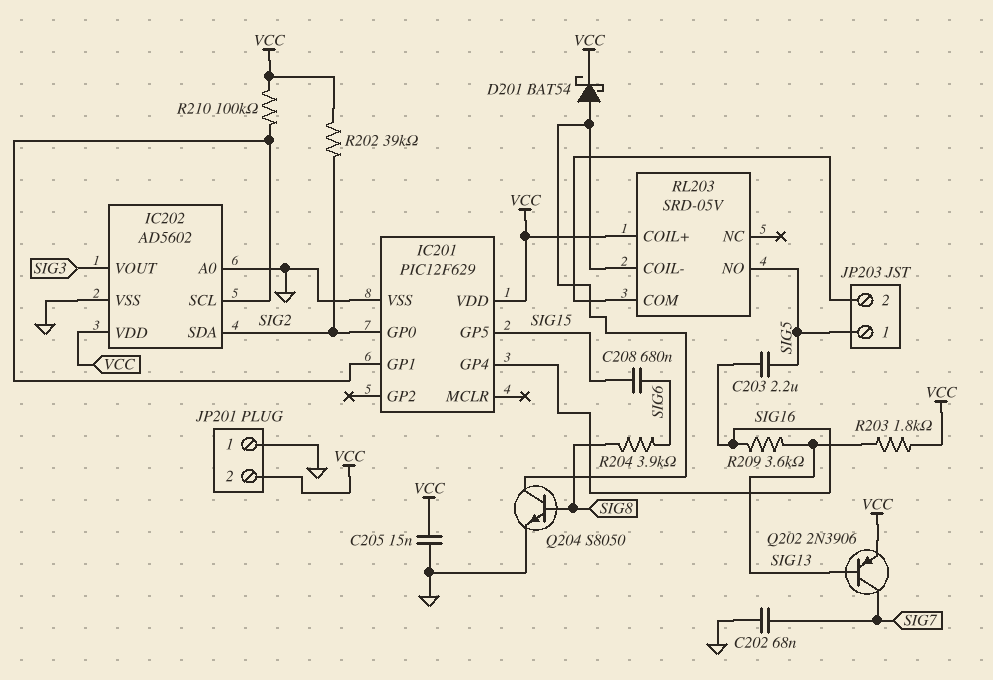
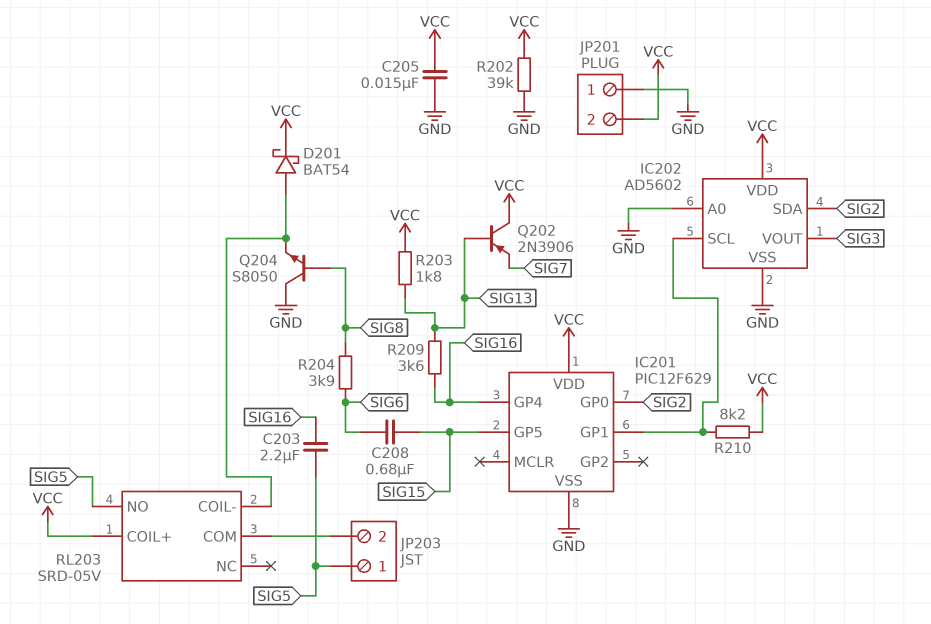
C202: 68nF (GND, SIG7) -> none
Q202: PNP 2N3906 (B SIG13, C SIG7, E VCC) -> PNP 2N3906 (B SIG13, C VCC, E SIG7)
Q204: NPN S8050 (B SIG8, C RL203/COIL-, E GND) -> NPN S8050 (B SIG8, C GND, E RL203/COIL-)
R202: 39k (SIG2, VCC) -> 39k (GND, VCC)
R210: 100k (IC201/GP1, VCC) -> 8.2k (IC201/GP1, VCC)

